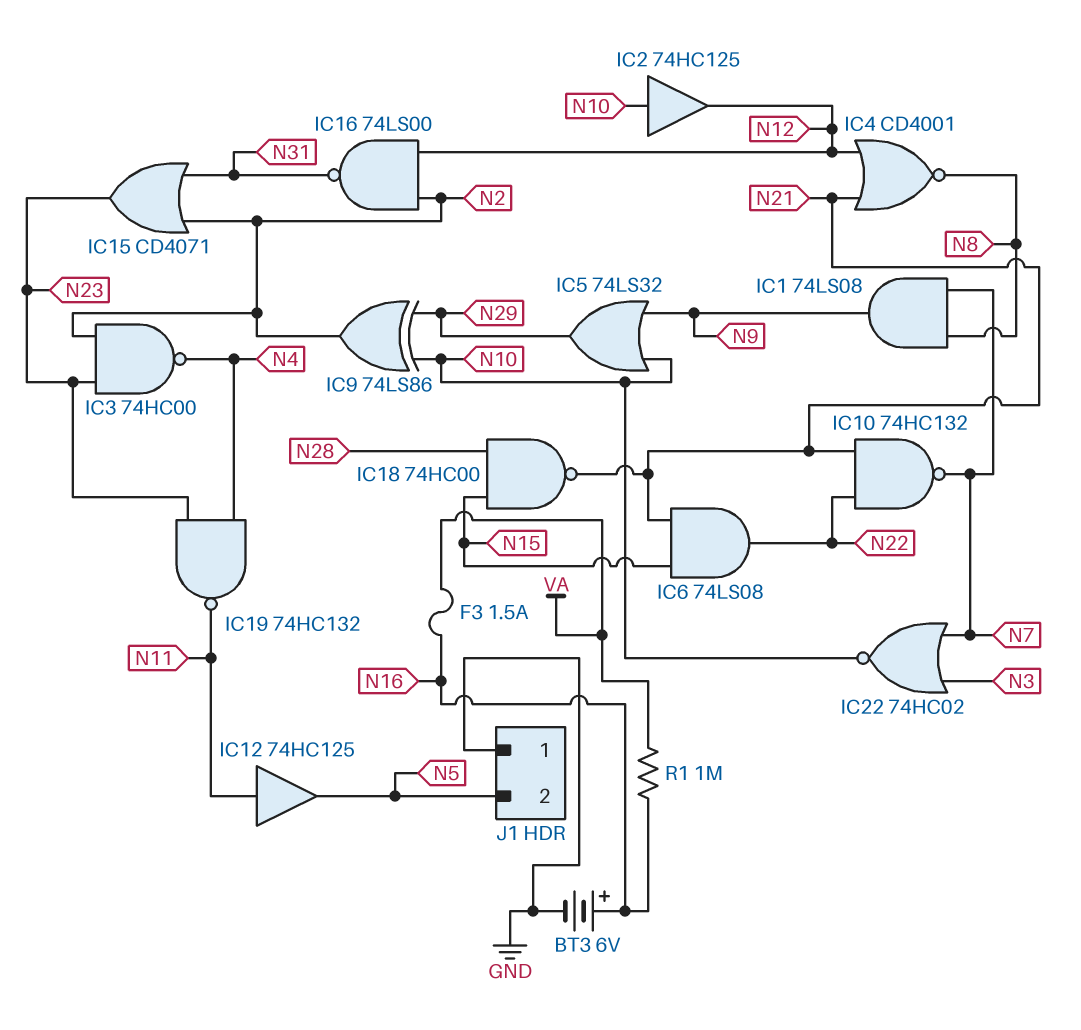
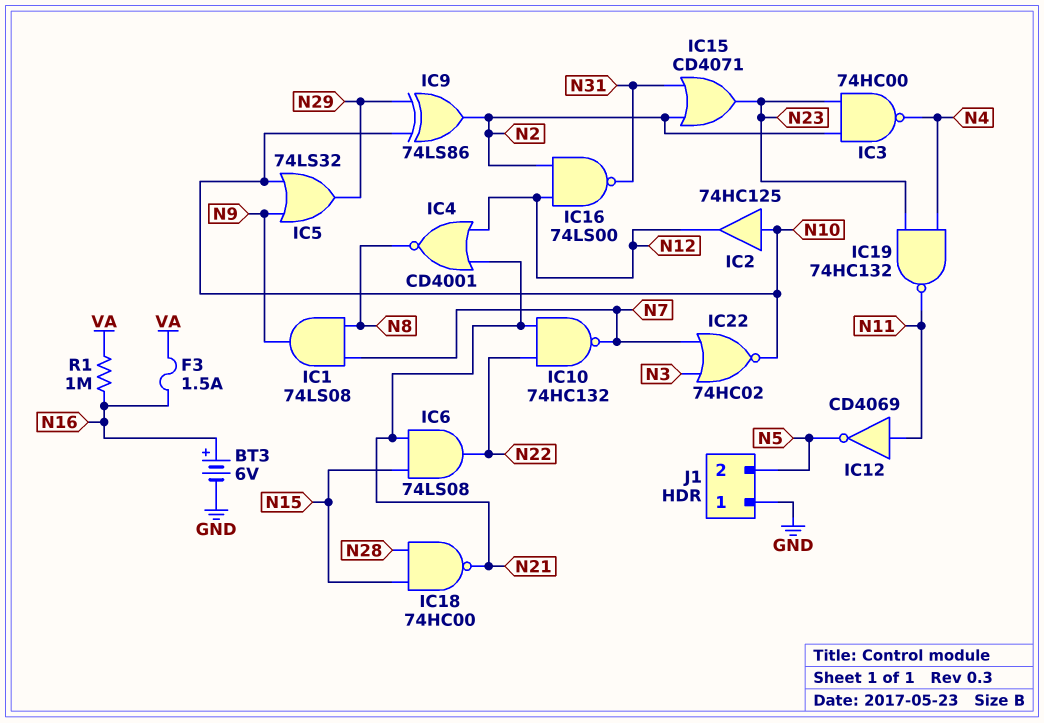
IC12: buffer 74HC125 (in N11, out N5) -> NOT CD4069 (in N11, out N5)

